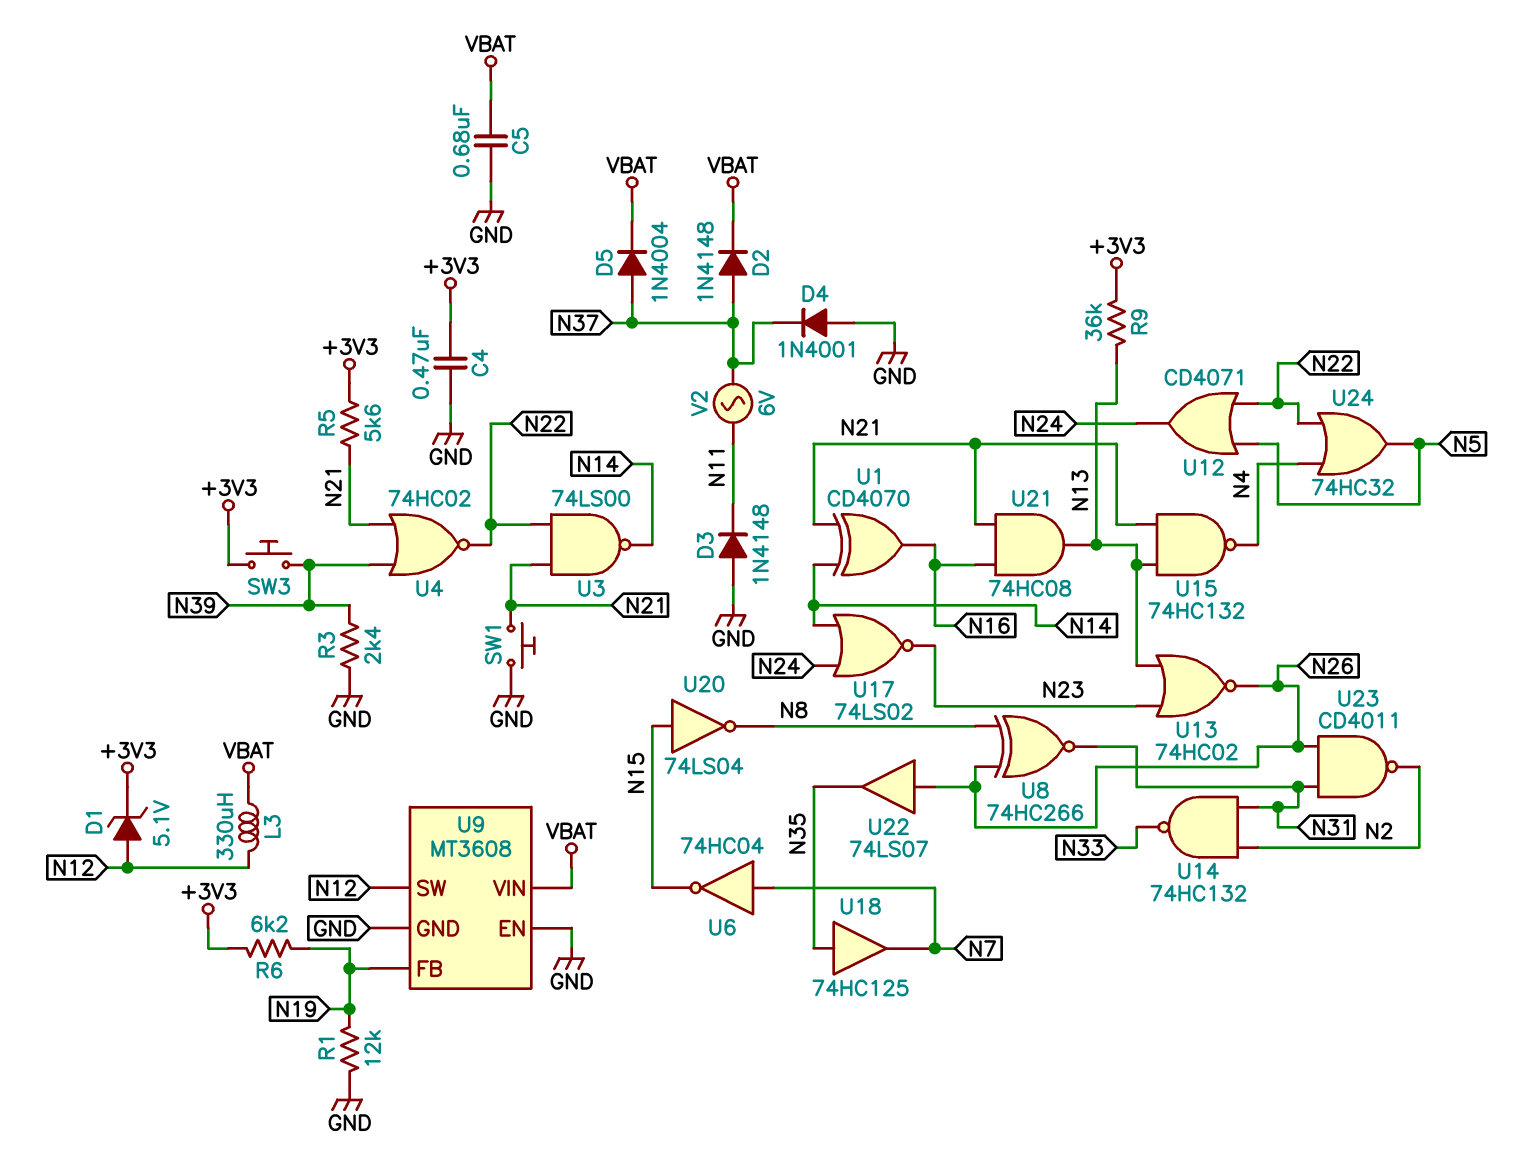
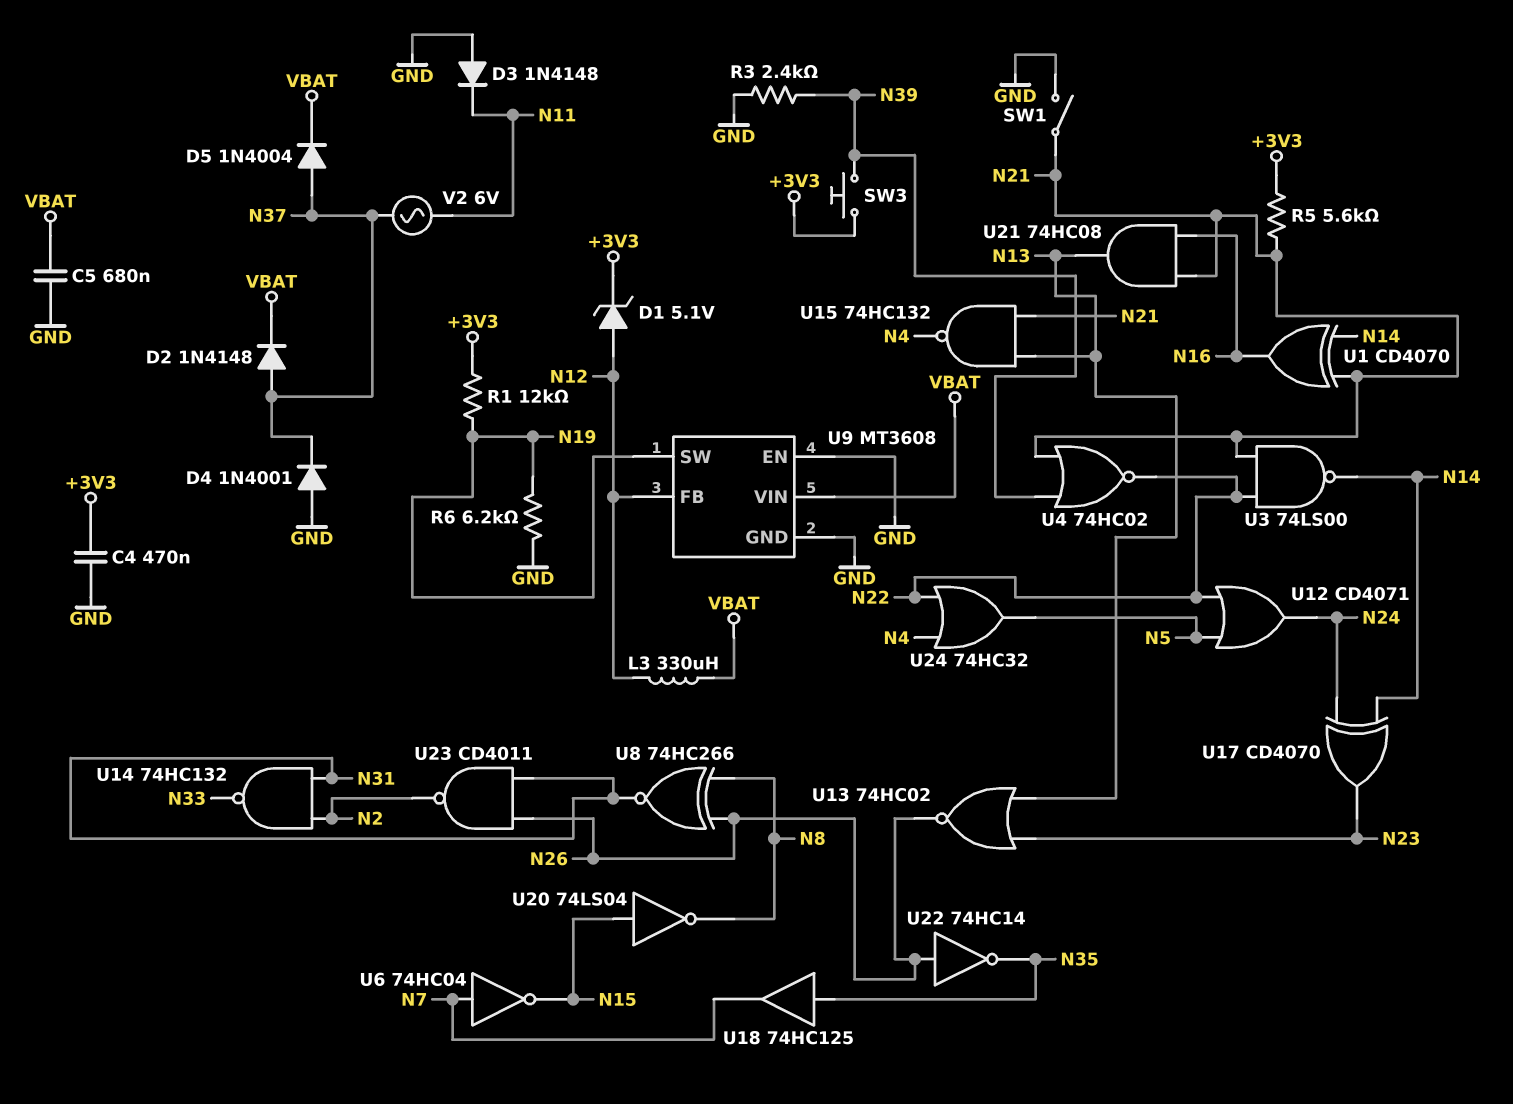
R1: 12k (GND, N19) -> 12k (+3V3, N19)
R6: 6.2k (+3V3, N19) -> 6.2k (GND, N19)
R9: 36k (+3V3, N13) -> none
SW1: button (GND, N21) -> switch (GND, N21)
U9 pin FB: N19 -> N12
U9 pin SW: N12 -> N19
U17: NOR 74LS02 (in N14, in N24, out N23) -> XOR CD4070 (in N14, in N24, out N23)
U22: buffer 74LS07 (in N26, out N35) -> NOT 74HC14 (in N26, out N35)

